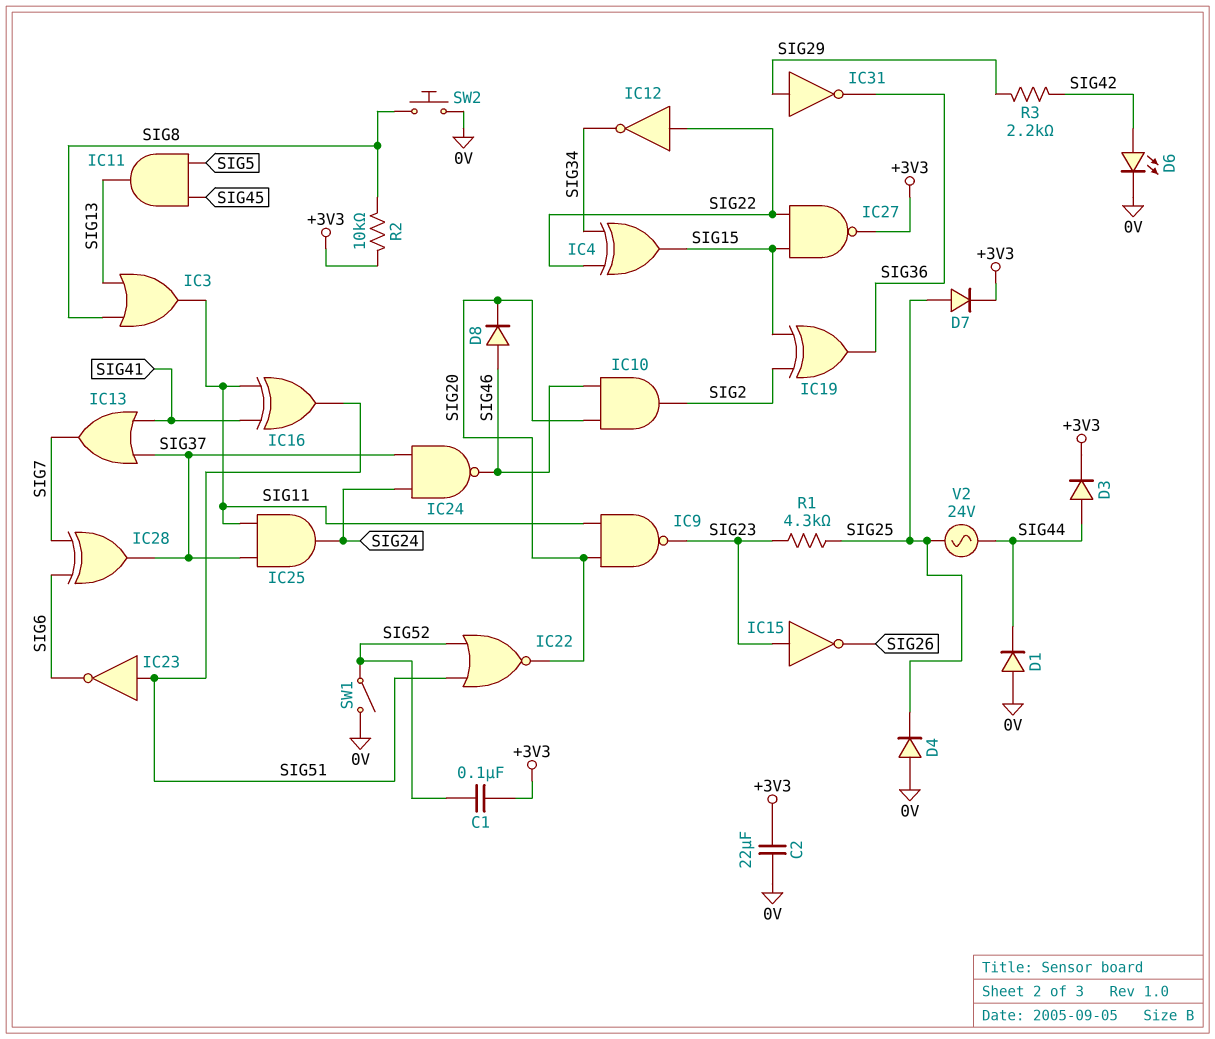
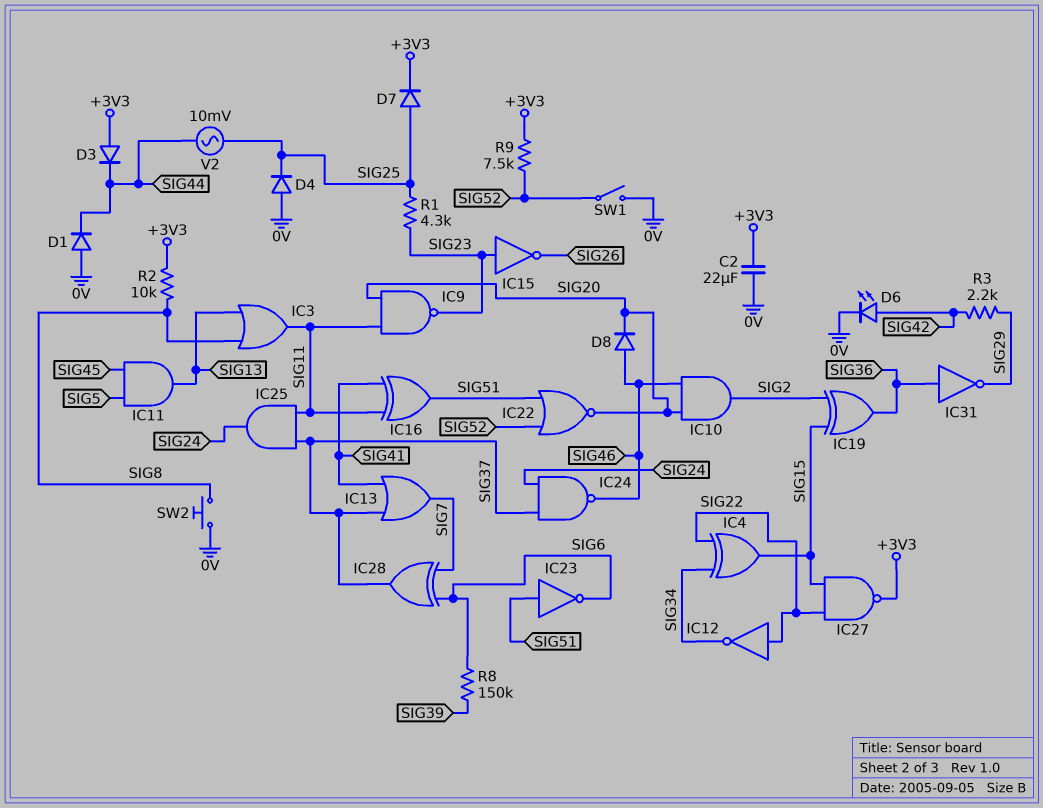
C1: 100nF (+3V3, SIG52) -> none
D3: diode (A SIG44, K +3V3) -> diode (A +3V3, K SIG44)
IC31: NOT (in SIG29, out SIG36) -> NOT (in SIG36, out SIG29)
R8: none -> 150k (SIG6, SIG39)
R9: none -> 7.5k (+3V3, SIG52)
V2: AC 24V (SIG25, SIG44) -> AC 10mV (SIG25, SIG44)

